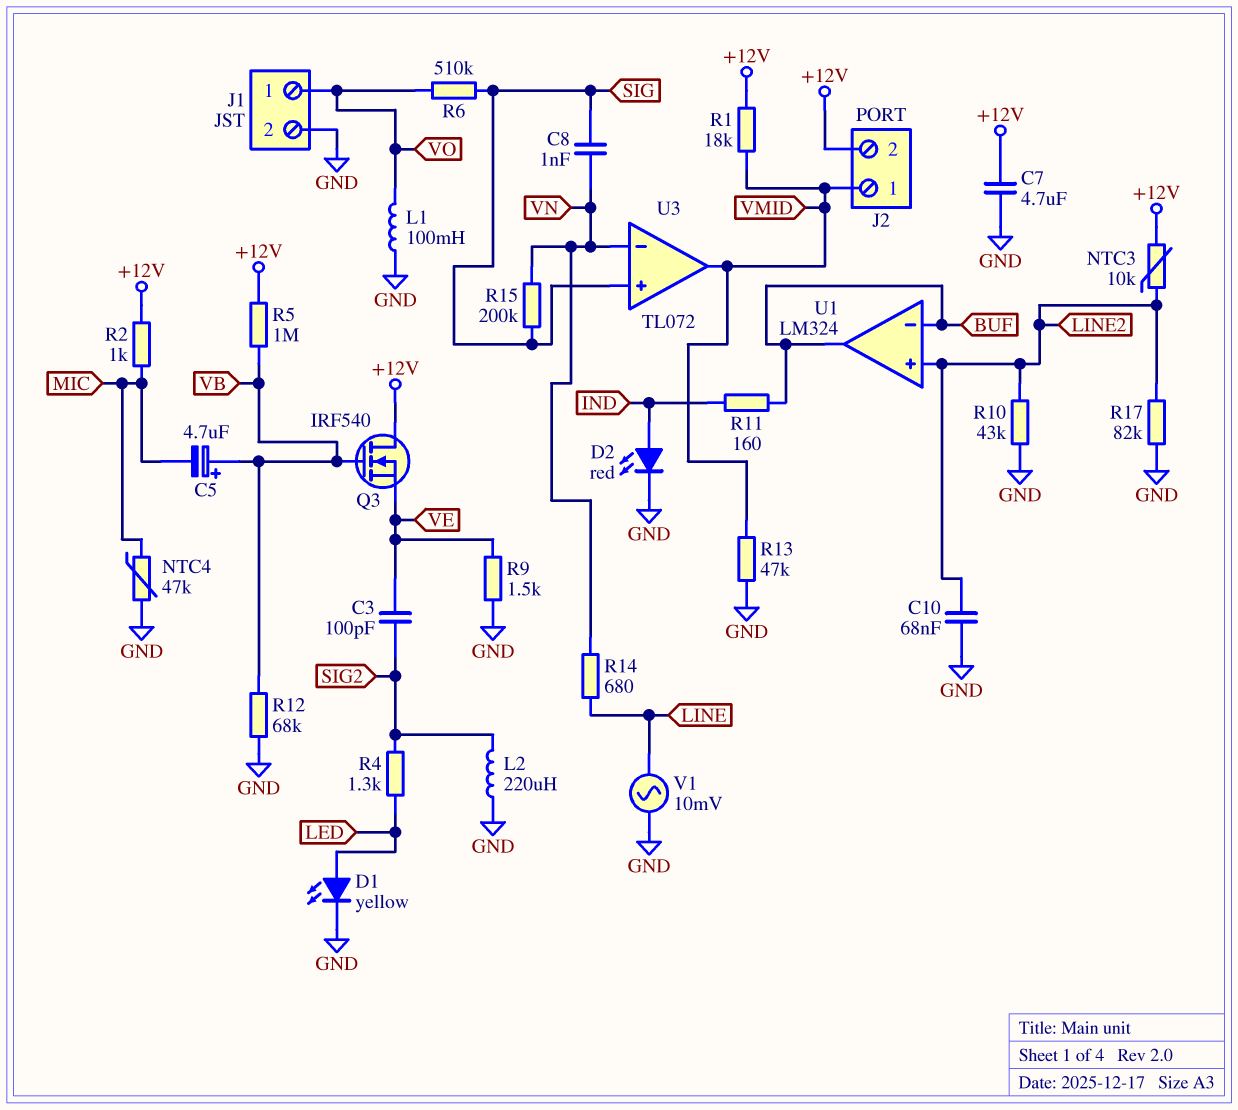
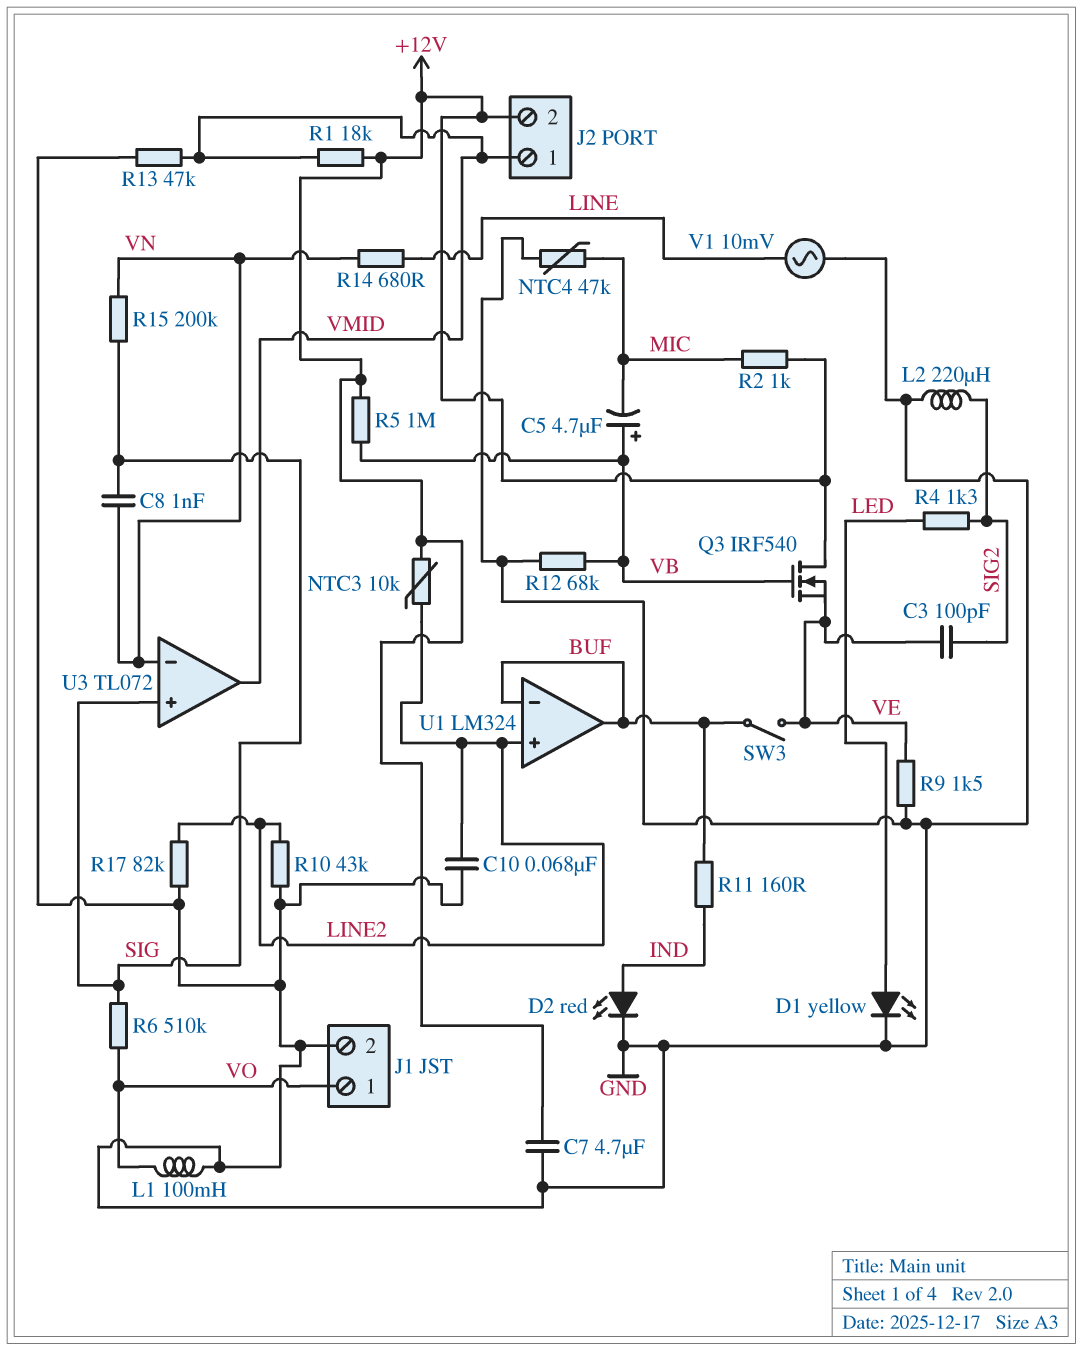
SW3: none -> switch (BUF, VE)

